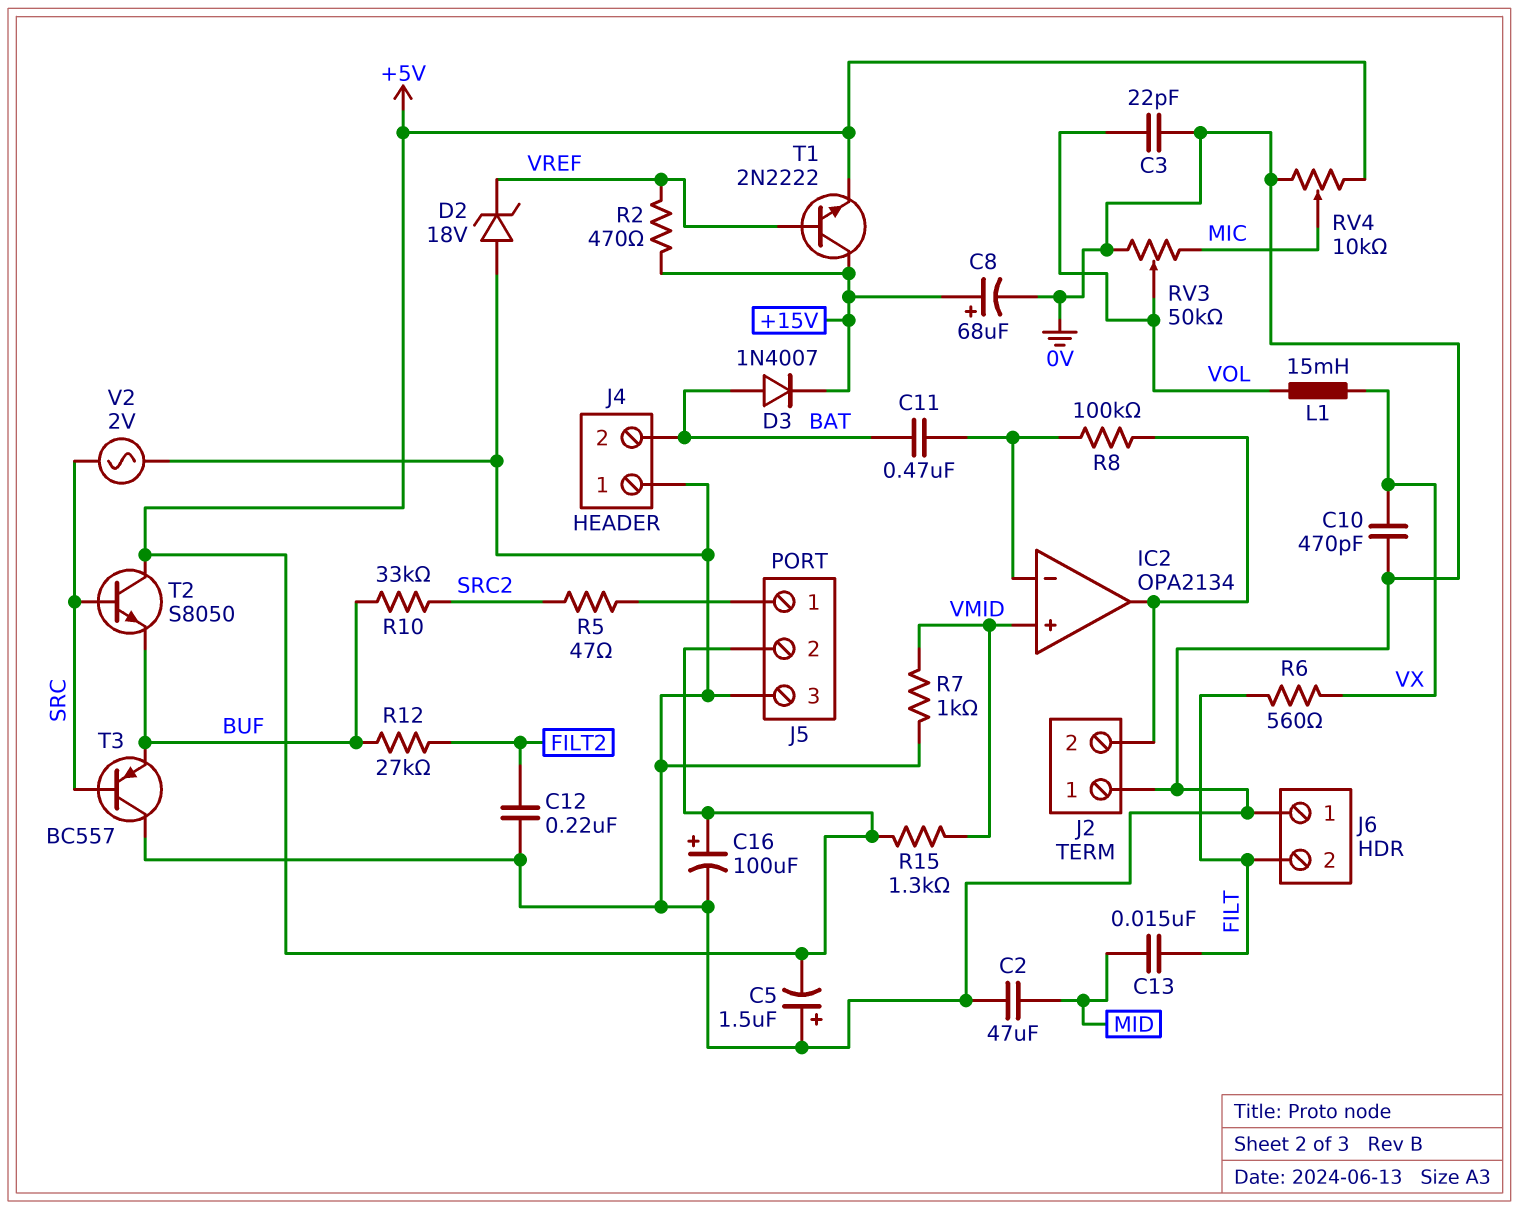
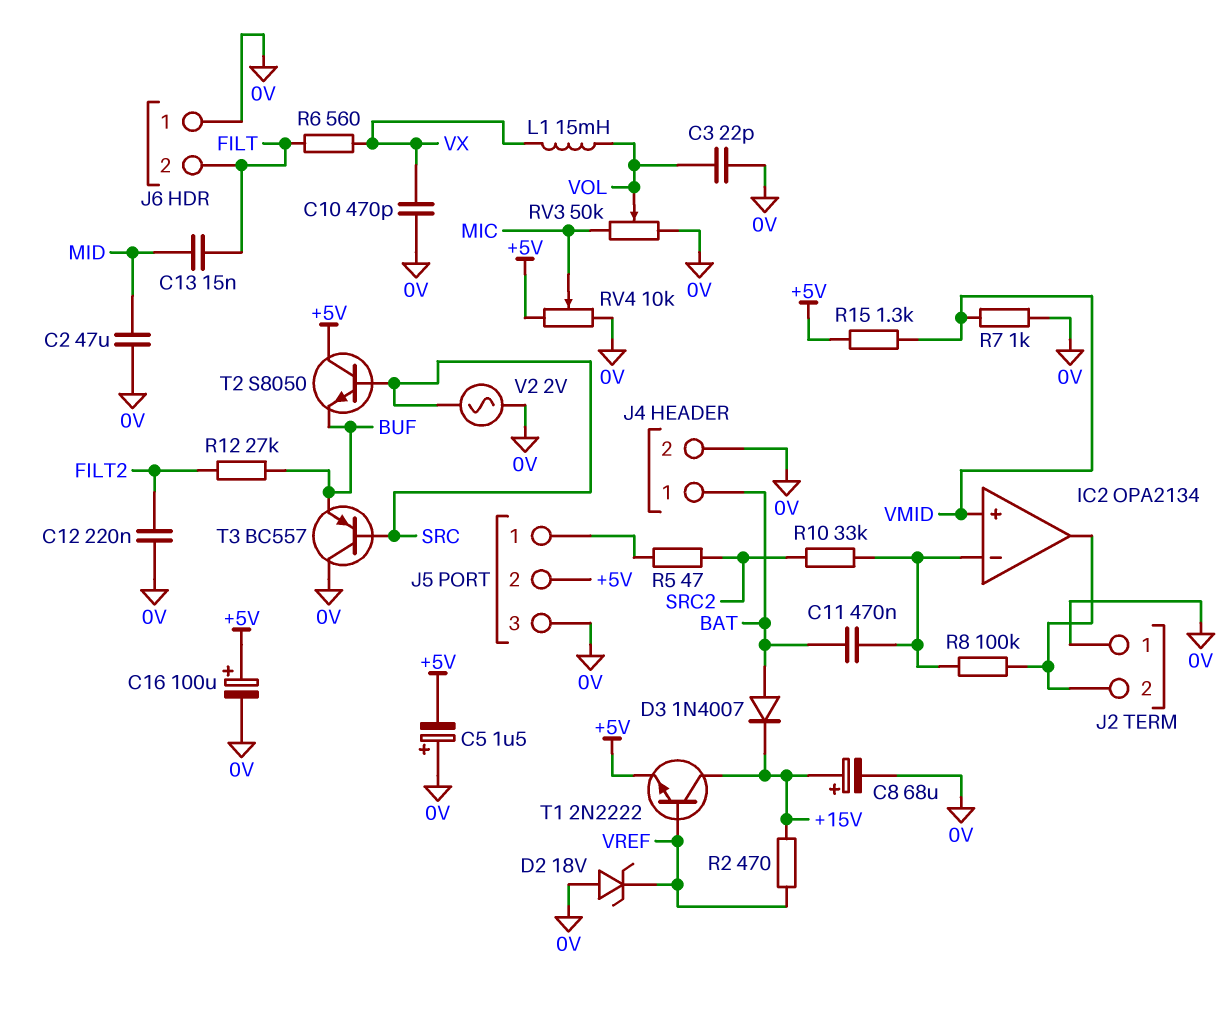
J4 pin 1: 0V -> BAT
J4 pin 2: BAT -> 0V
R10: 33k (BUF, SRC2) -> 33k (IC2/in-, SRC2)

